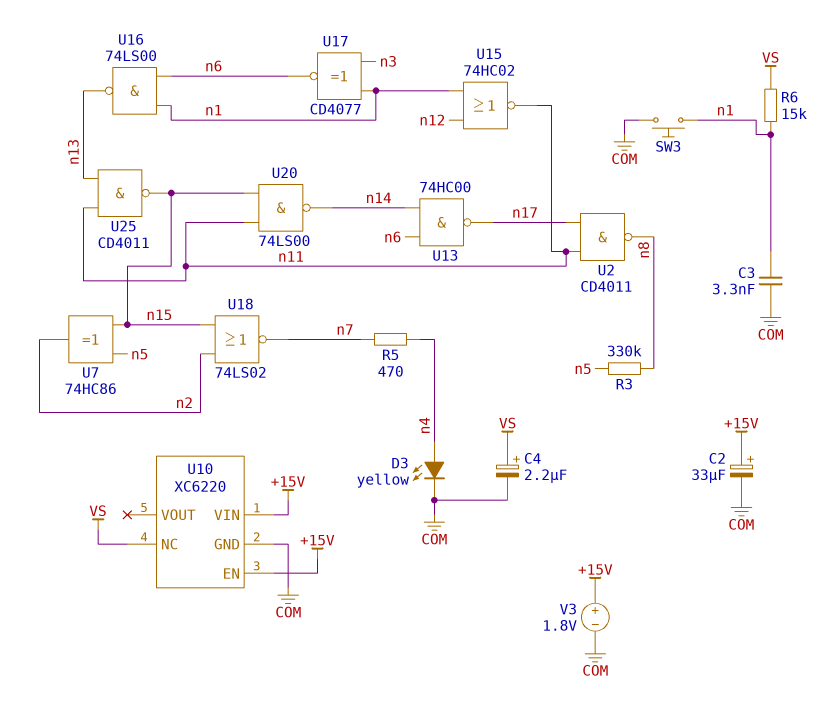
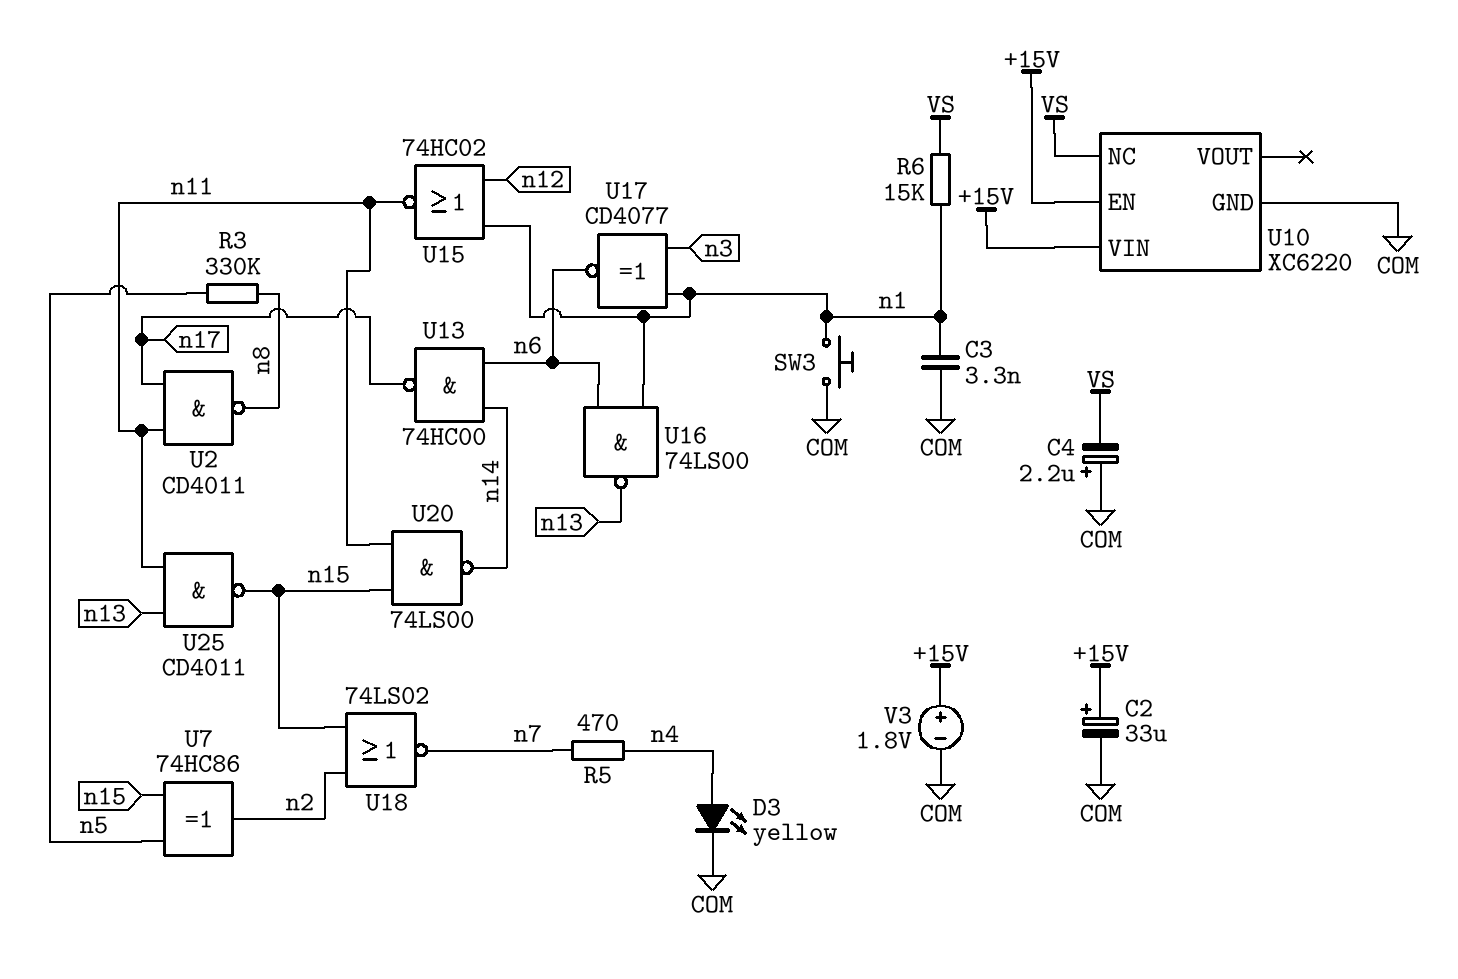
C4: 2.2uF (plus VS, minus COM) -> 2.2uF (plus COM, minus VS)

